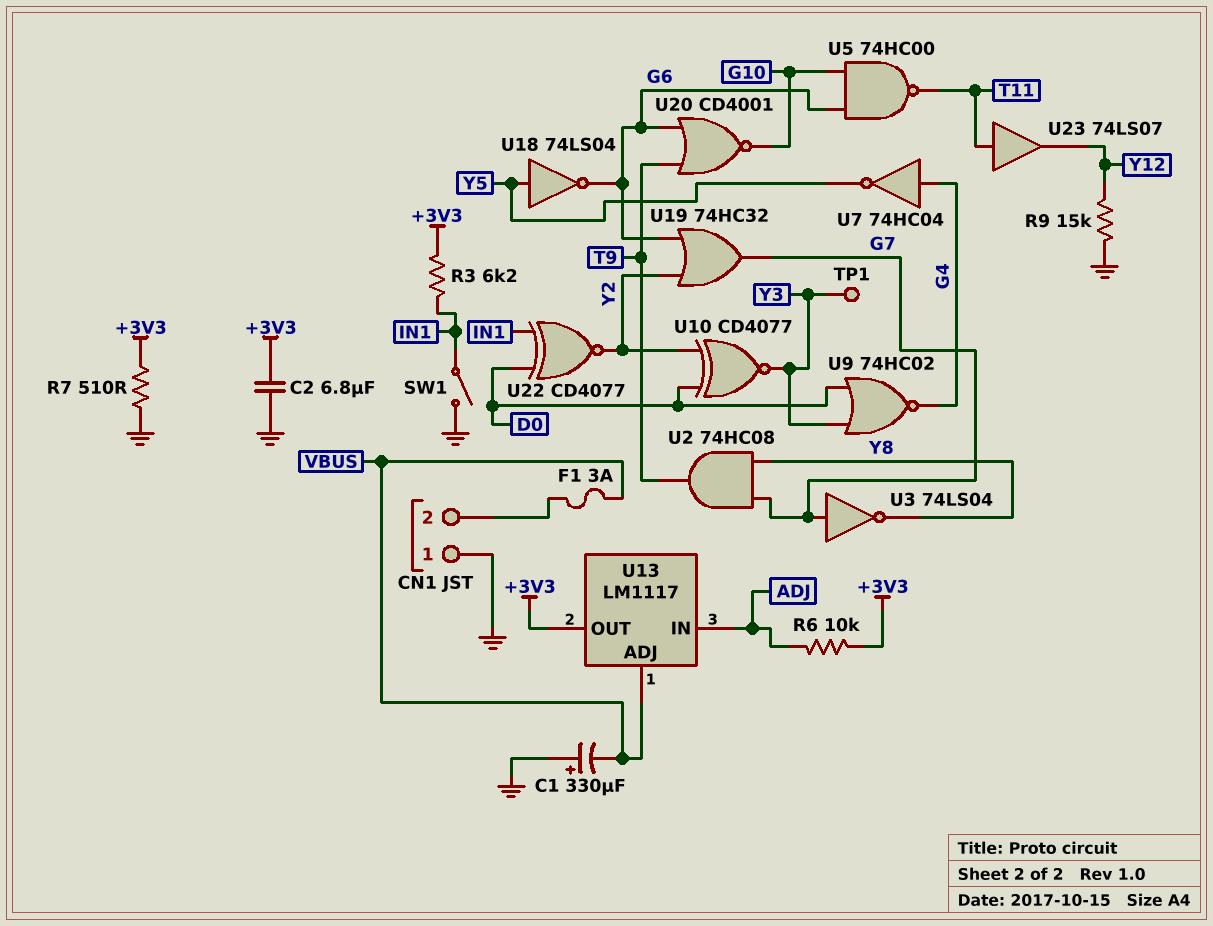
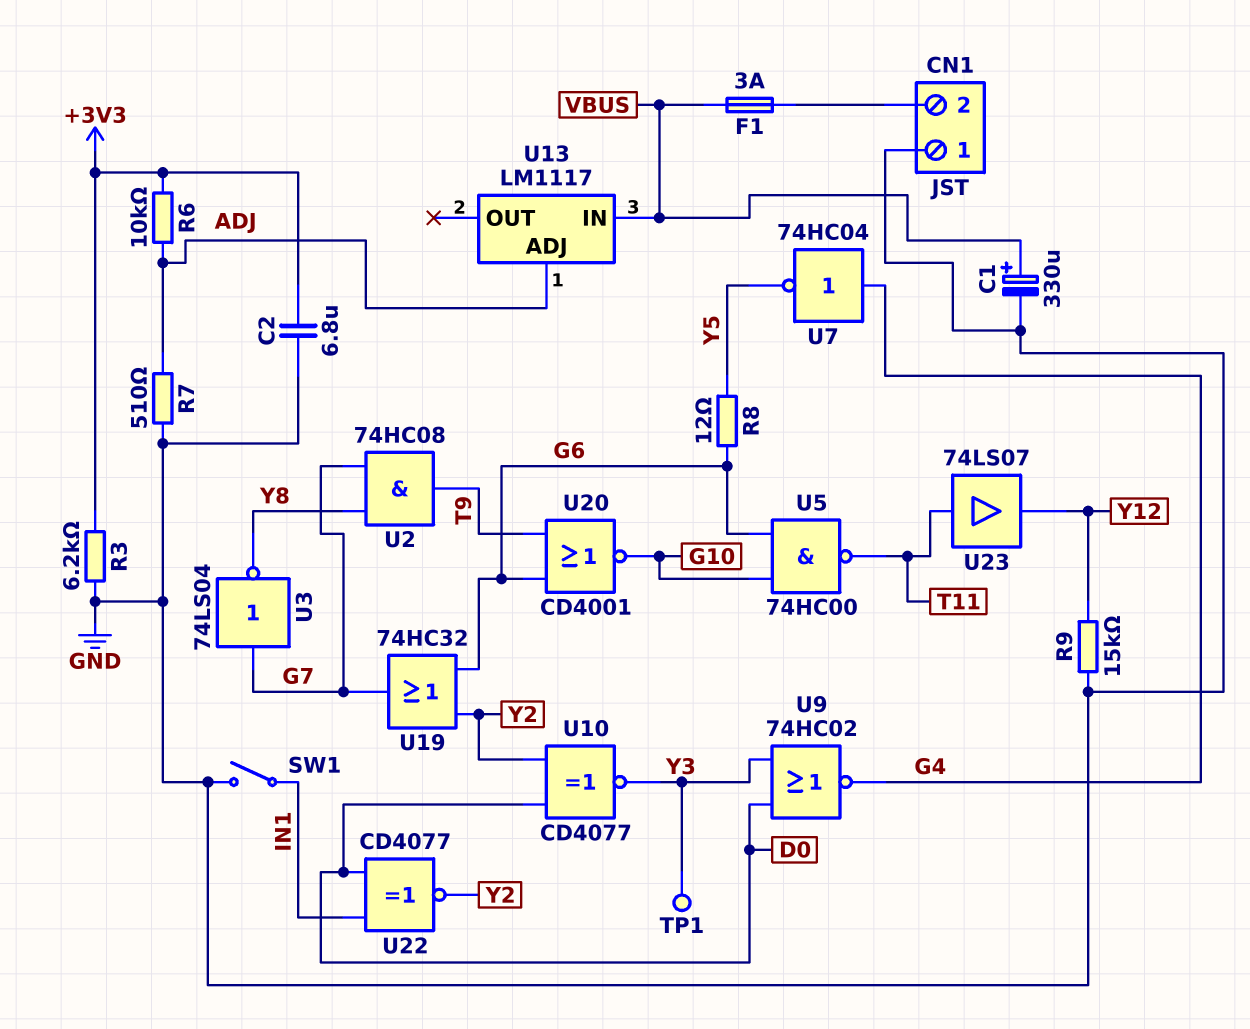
C1: 330uF (plus GND, minus VBUS) -> 330uF (plus VBUS, minus GND)
R3: 6.2k (+3V3, IN1) -> 6.2k (+3V3, GND)
R7: 510 (+3V3, GND) -> 510 (ADJ, GND)
R8: none -> 12 (G6, Y5)
U13 pin ADJ: VBUS -> ADJ
U13 pin IN: ADJ -> VBUS
U13 pin OUT: +3V3 -> none
U18: NOT 74LS04 (in Y5, out G6) -> none

